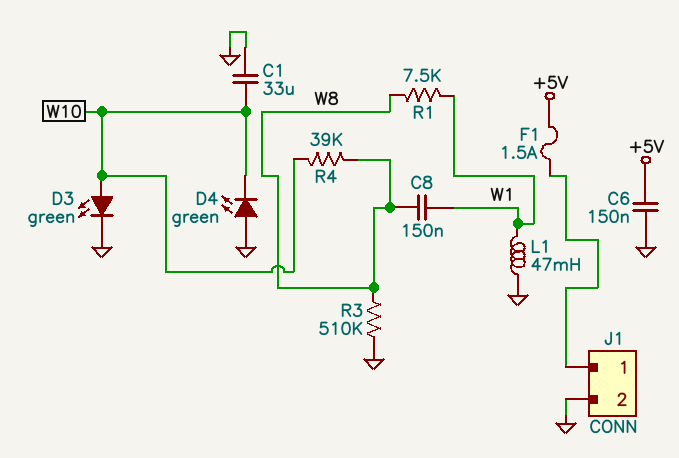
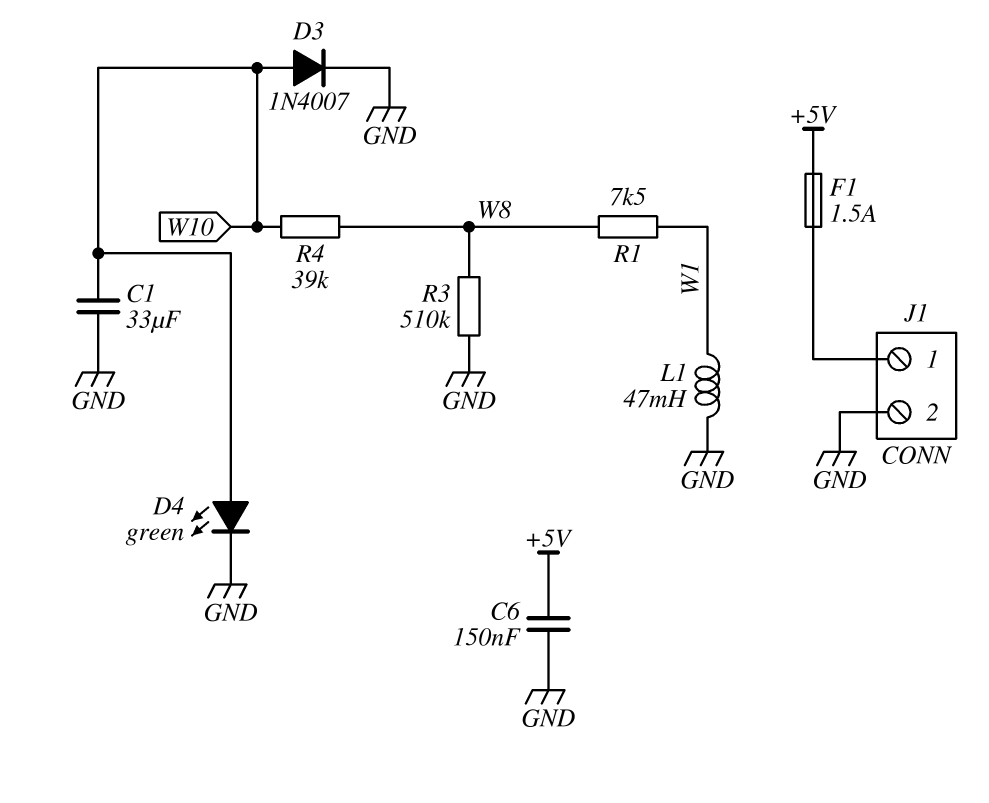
C8: 150nF (W1, W8) -> none
D3: LED green (A W10, K GND) -> diode 1N4007 (A W10, K GND)
D4: LED green (A GND, K W10) -> LED green (A W10, K GND)

